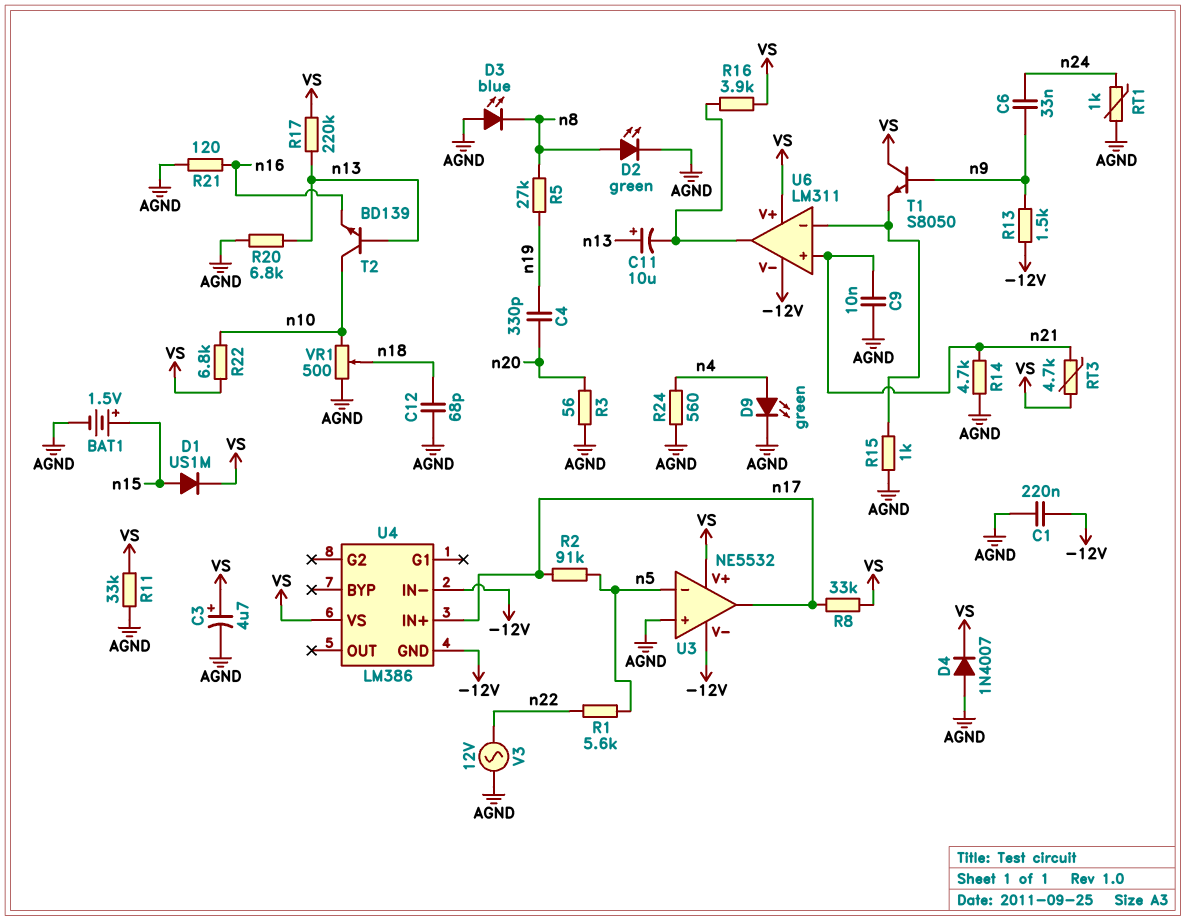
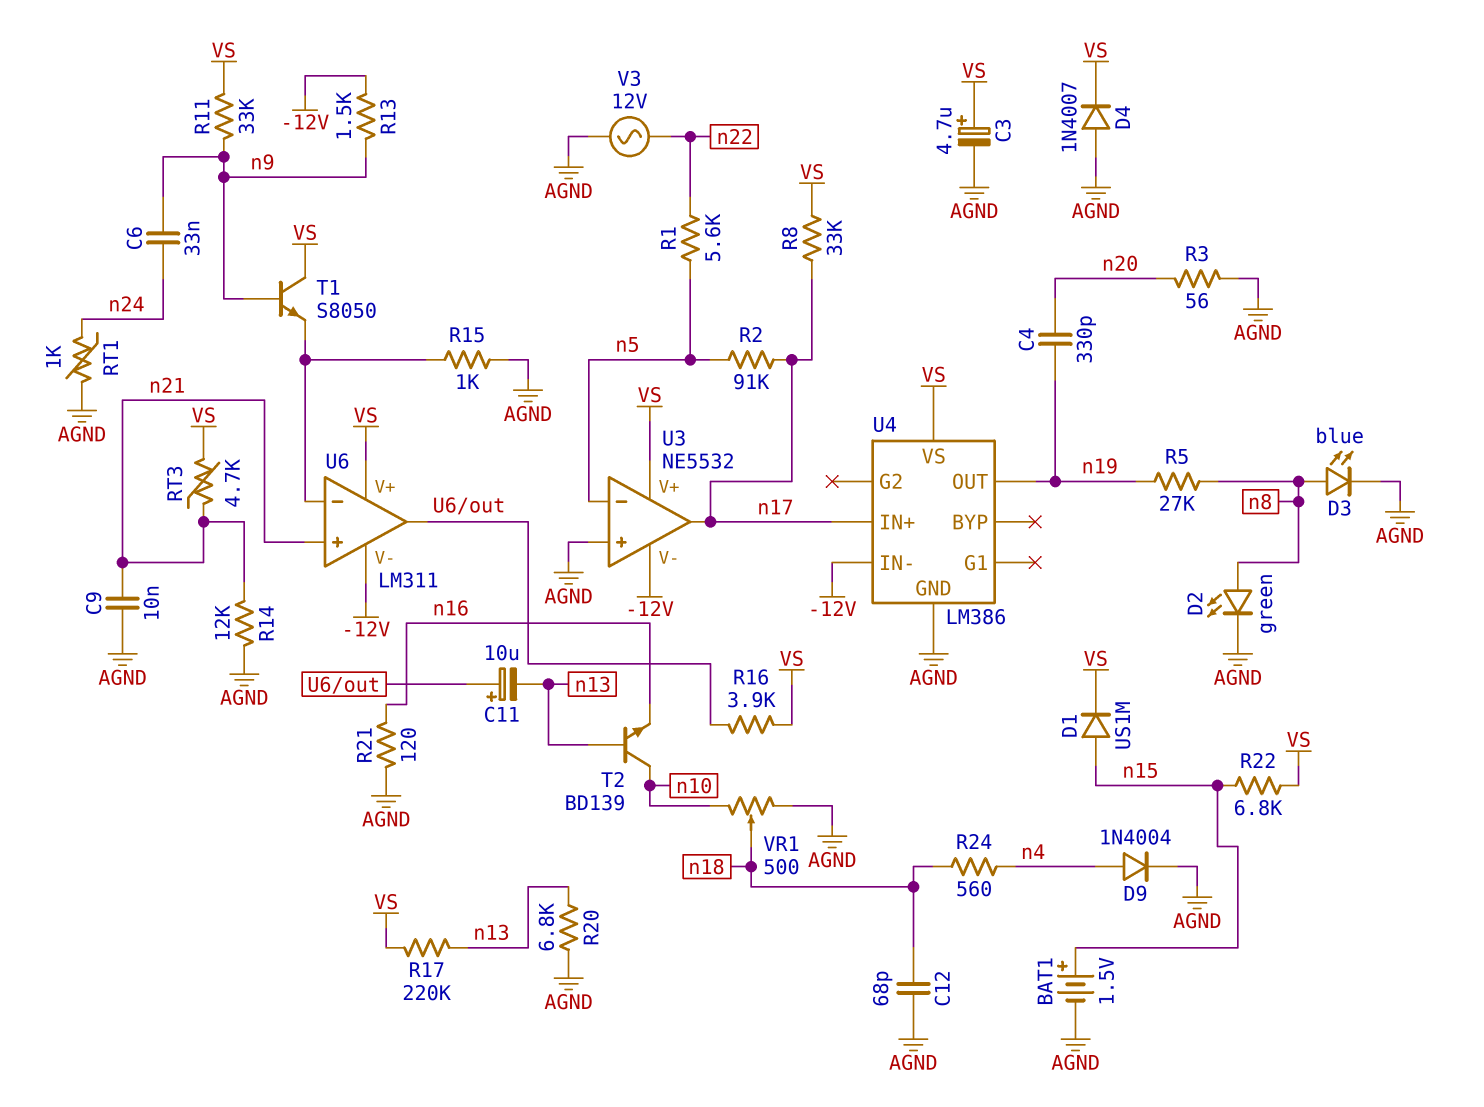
C1: 220nF (-12V, AGND) -> none
C11: 10uF (plus n13, minus U6/out) -> 10uF (plus U6/out, minus n13)
D3: LED blue (A AGND, K n8) -> LED blue (A n8, K AGND)
D9: LED green (A n4, K AGND) -> diode 1N4004 (A n4, K AGND)
R11: 33k (AGND, VS) -> 33k (VS, n9)
R14: 4.7k (AGND, n21) -> 12k (AGND, n21)
R22: 6.8k (VS, n10) -> 6.8k (VS, n15)
R24: 560 (AGND, n4) -> 560 (n4, n18)
U4 pin GND: -12V -> AGND
U4 pin OUT: none -> n19

